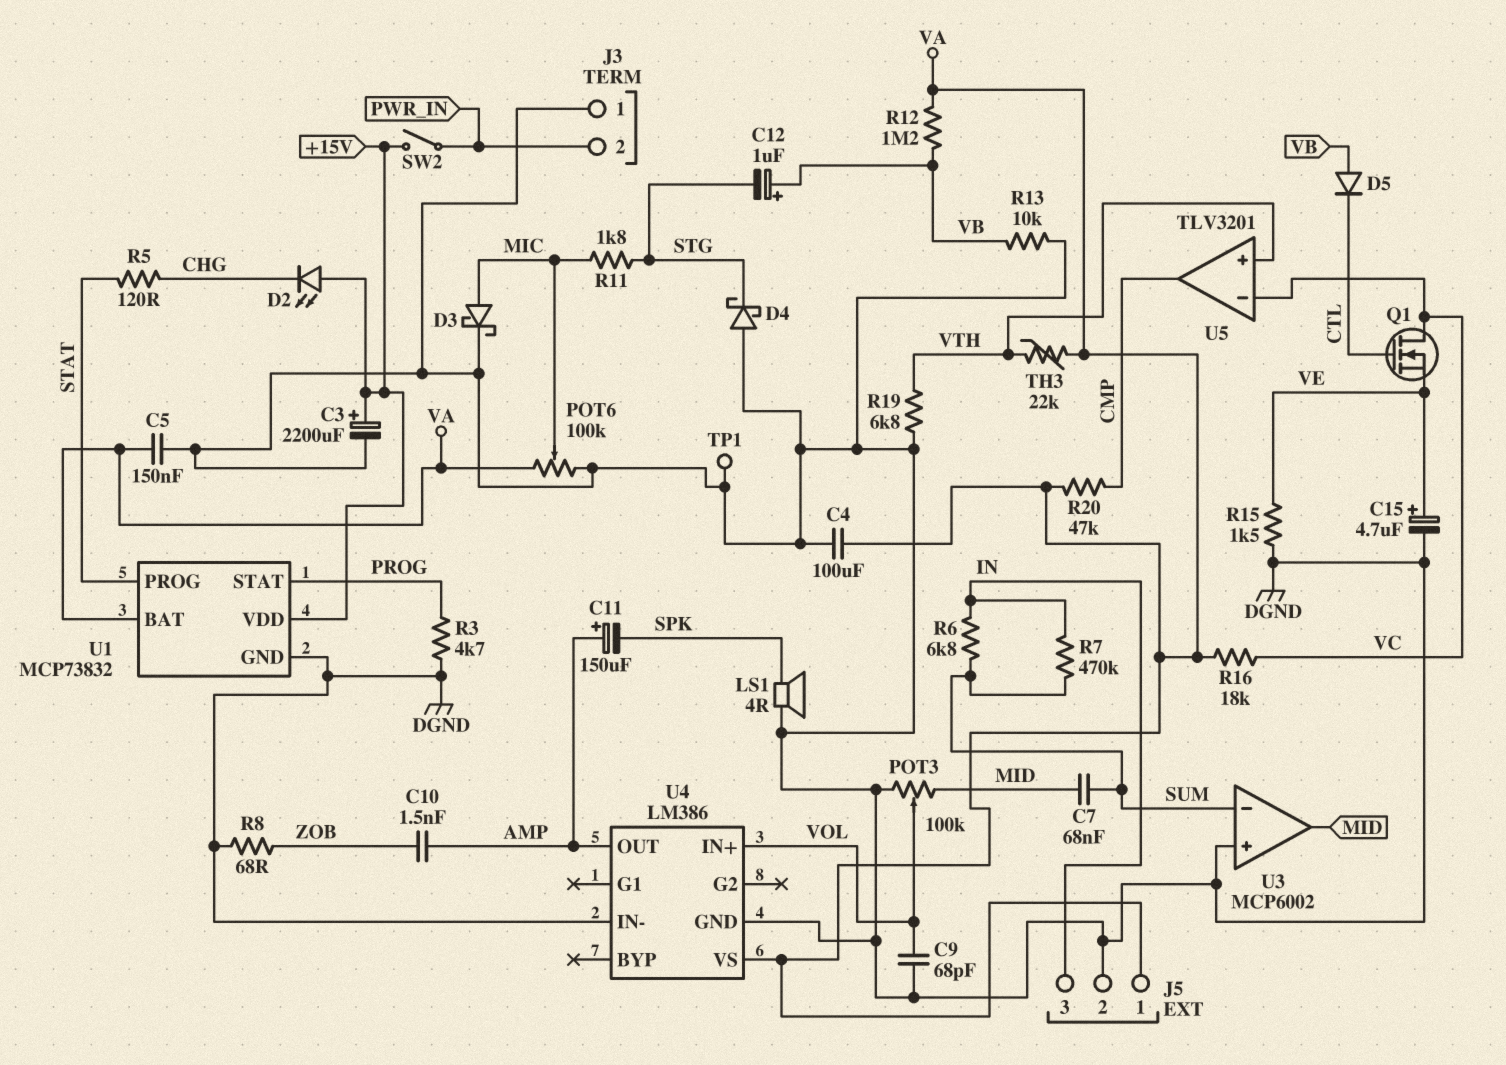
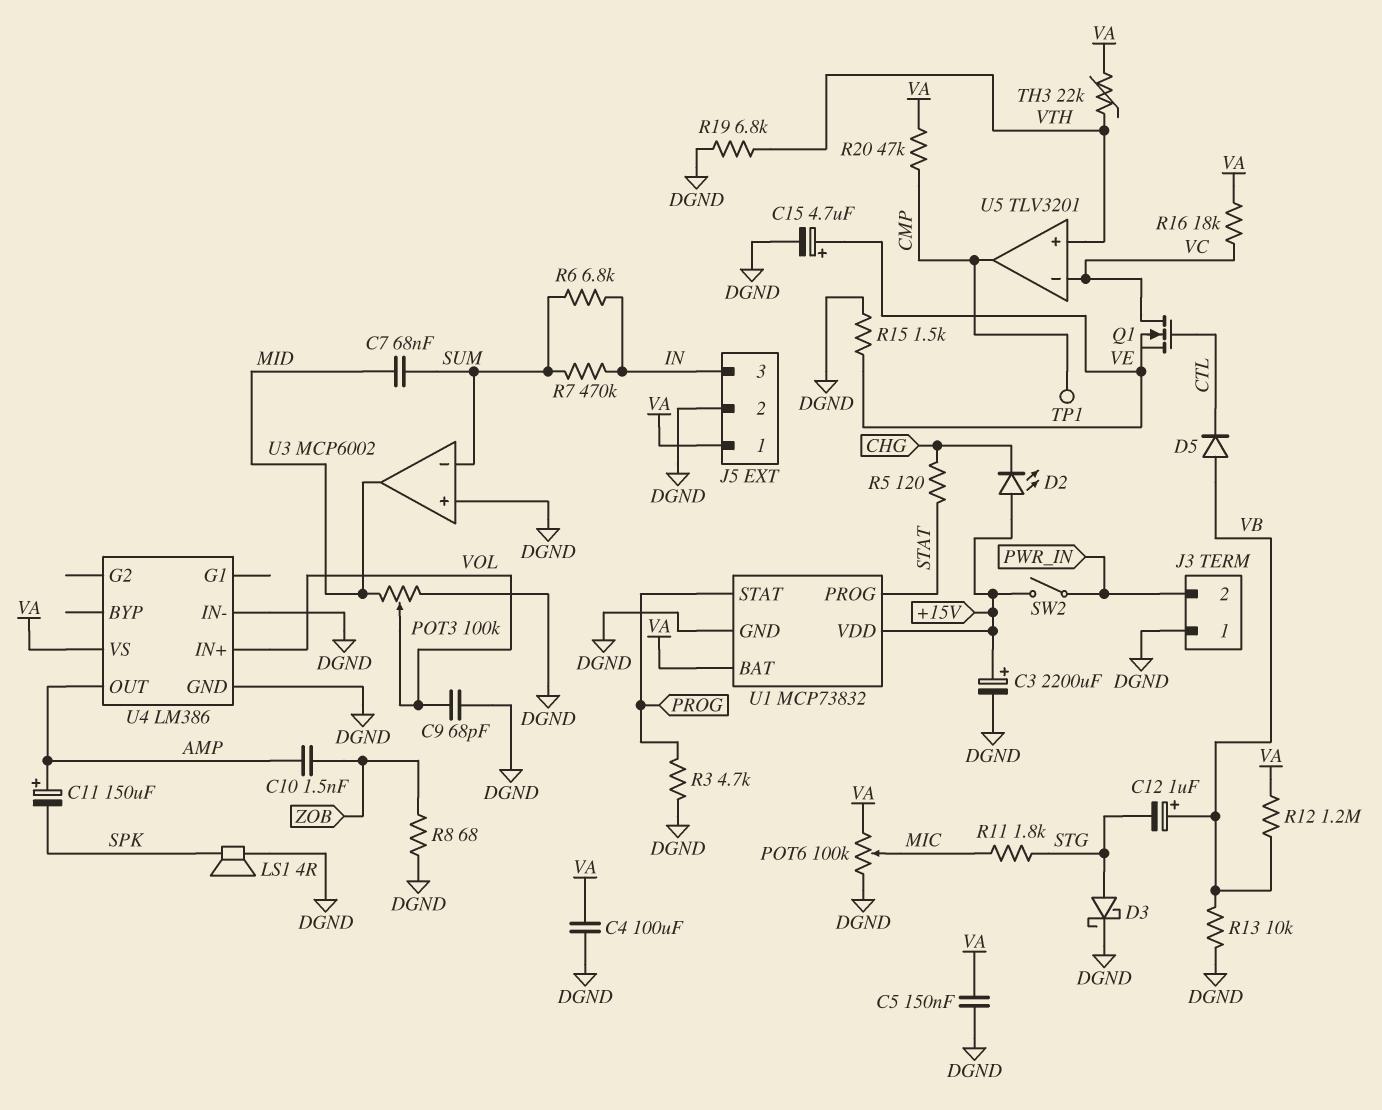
D3: schottky (A MIC, K DGND) -> schottky (A STG, K DGND)
D4: schottky (A DGND, K STG) -> none
TP1: test point (DGND) -> test point (CMP)

